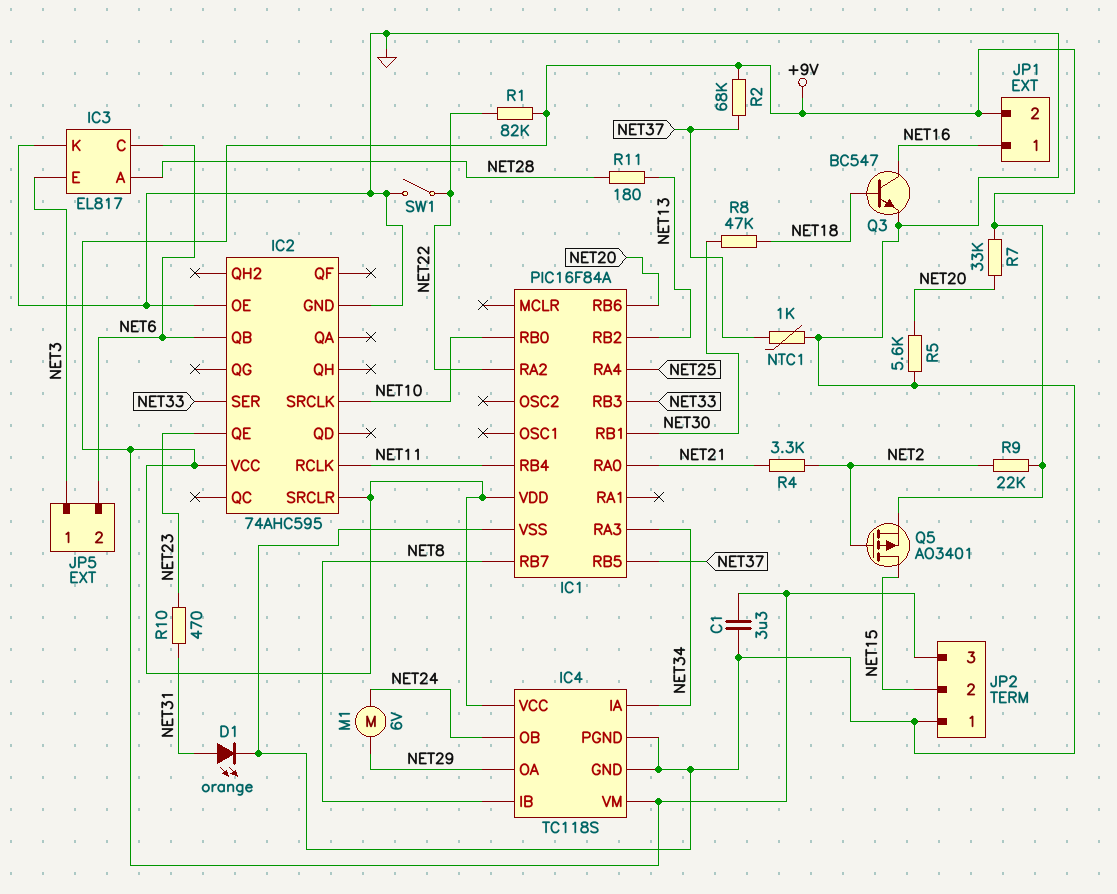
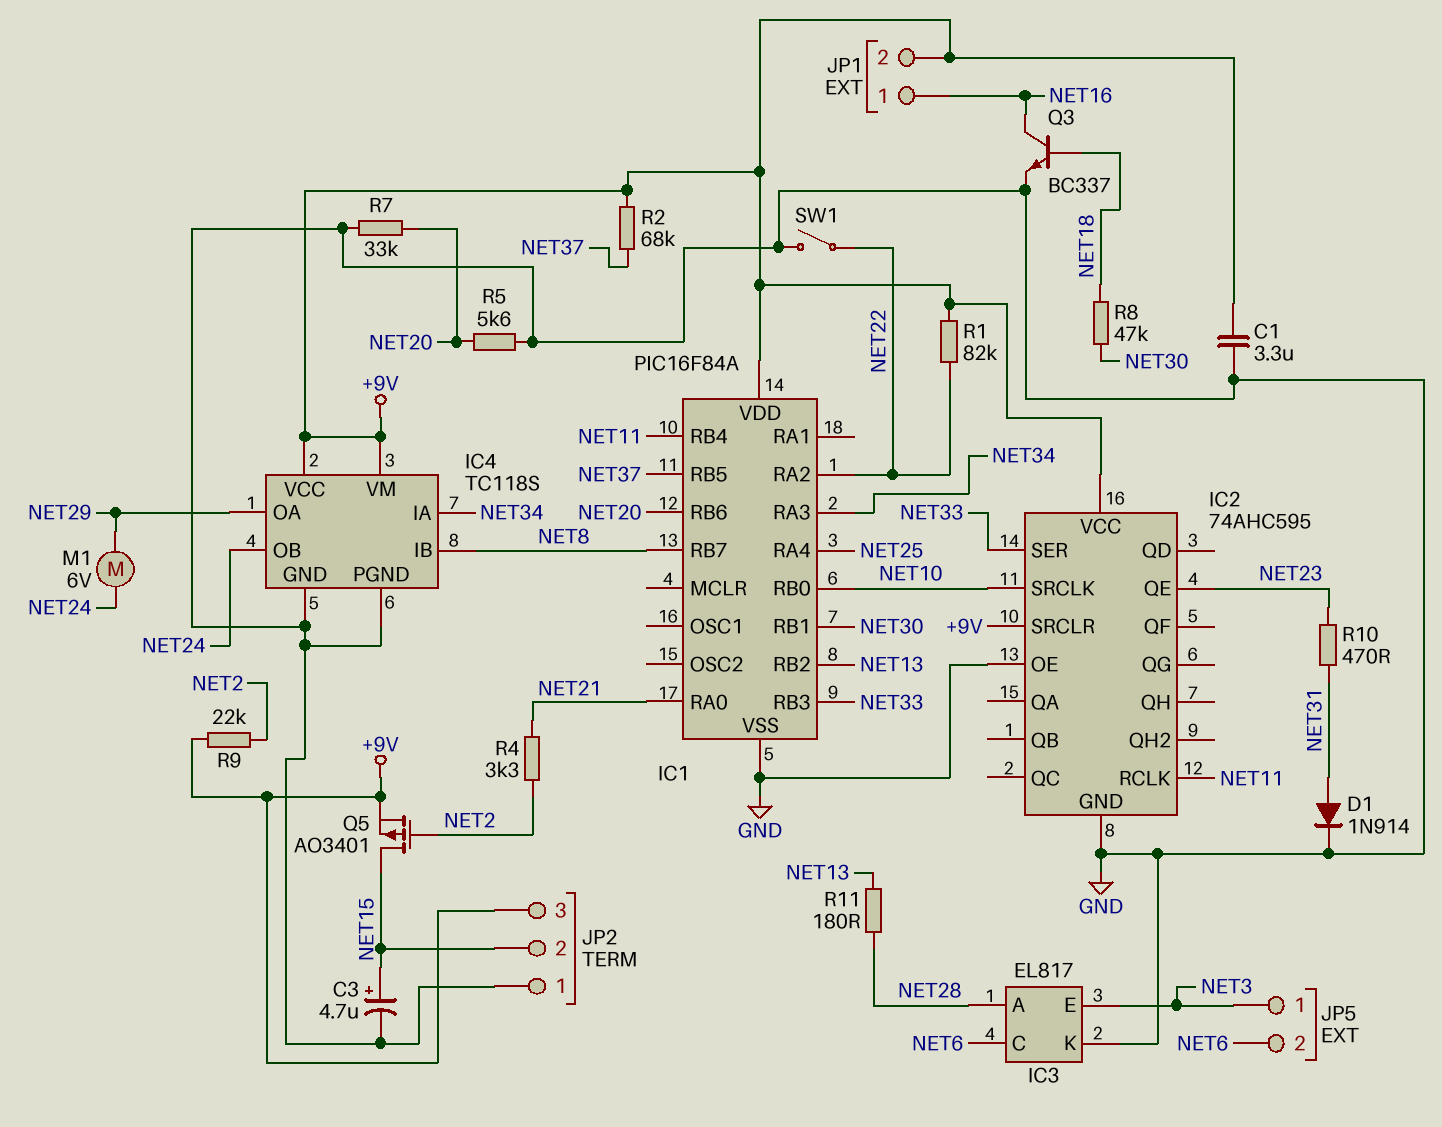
C3: none -> 4.7uF (plus NET15, minus GND)
D1: LED orange (A NET31, K GND) -> diode 1N914 (A NET31, K GND)
IC2 pin QB: NET6 -> none
NTC1: 1k (GND, NET37) -> none
Q3: NPN BC547 (B NET18, C NET16, E GND) -> NPN BC337 (B NET18, C NET16, E GND)
R7: 33k (+9V, NET20) -> 33k (GND, NET20)

